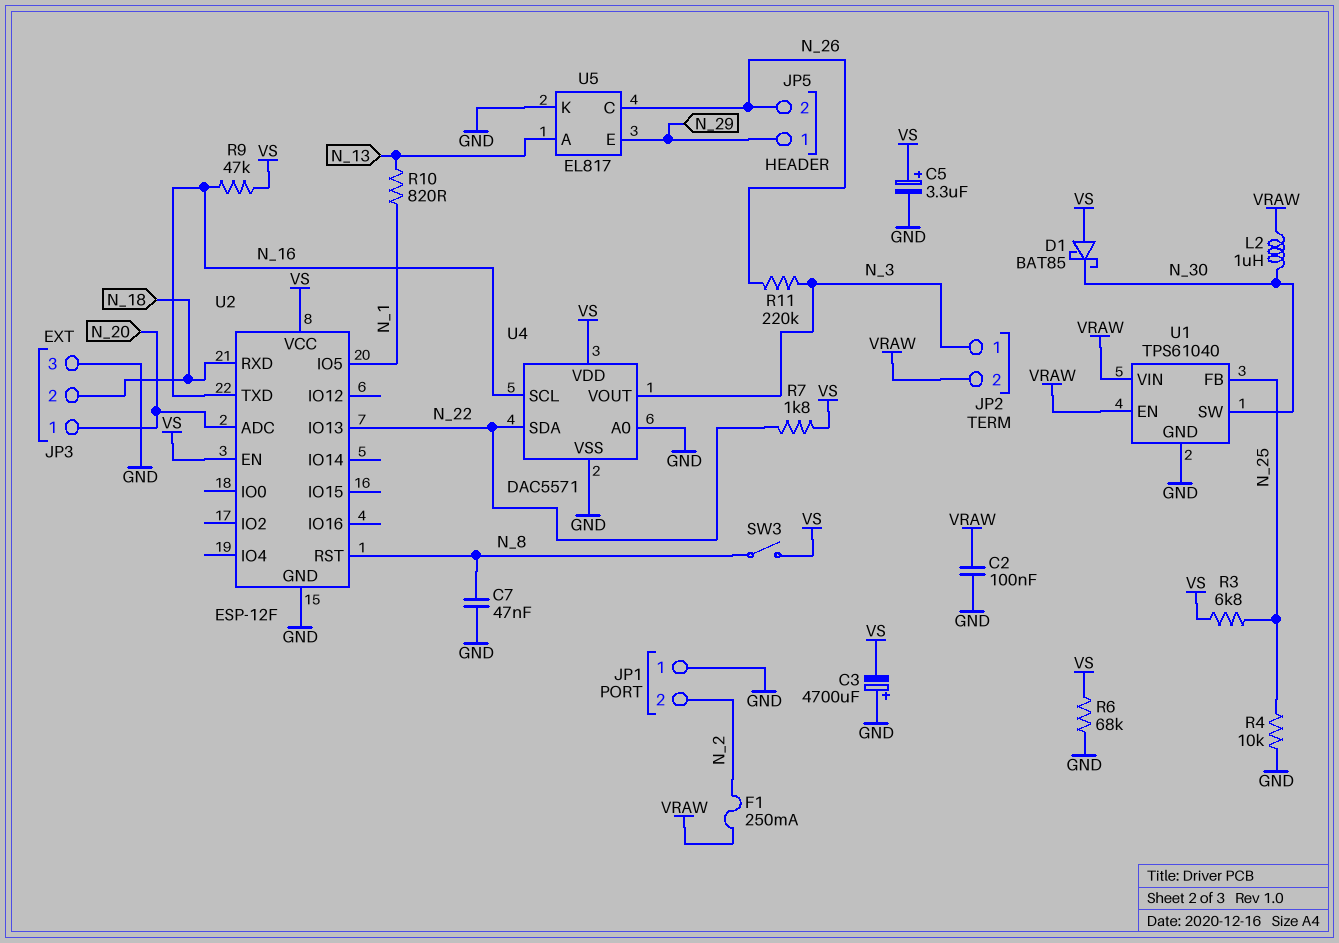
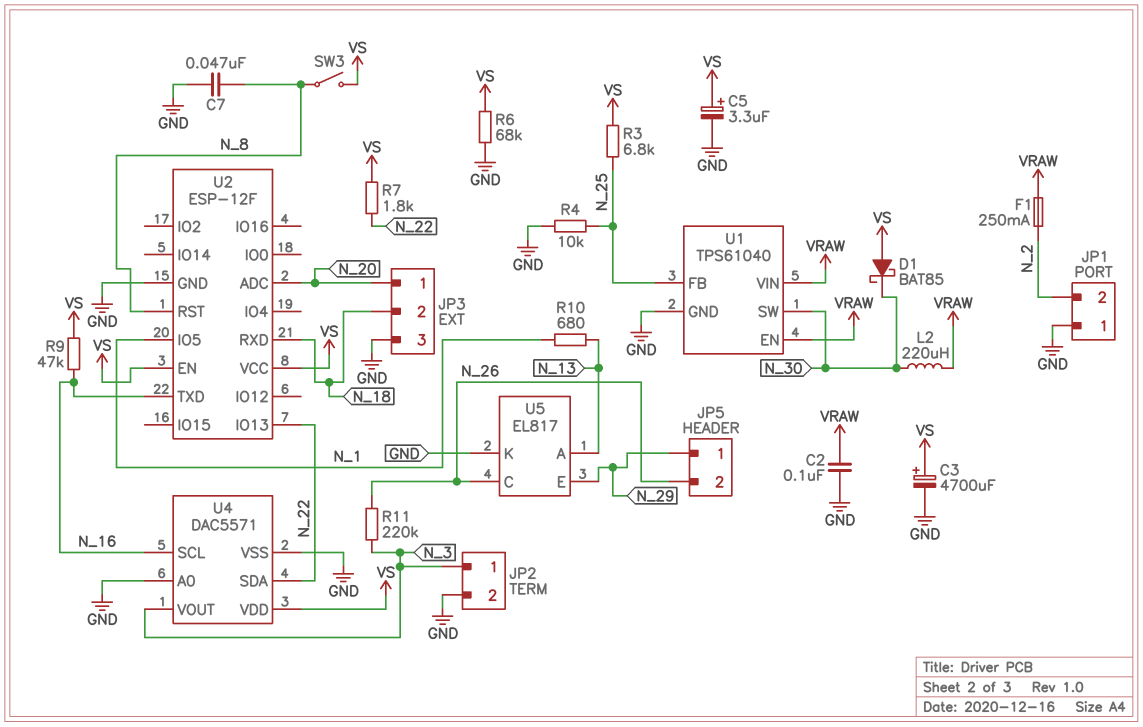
C3: 4700uF (plus GND, minus VS) -> 4700uF (plus VS, minus GND)
JP2 pin 2: VRAW -> GND
L2: 1uH (N_30, VRAW) -> 220uH (N_30, VRAW)
R10: 820 (N_1, N_13) -> 680 (N_1, N_13)

